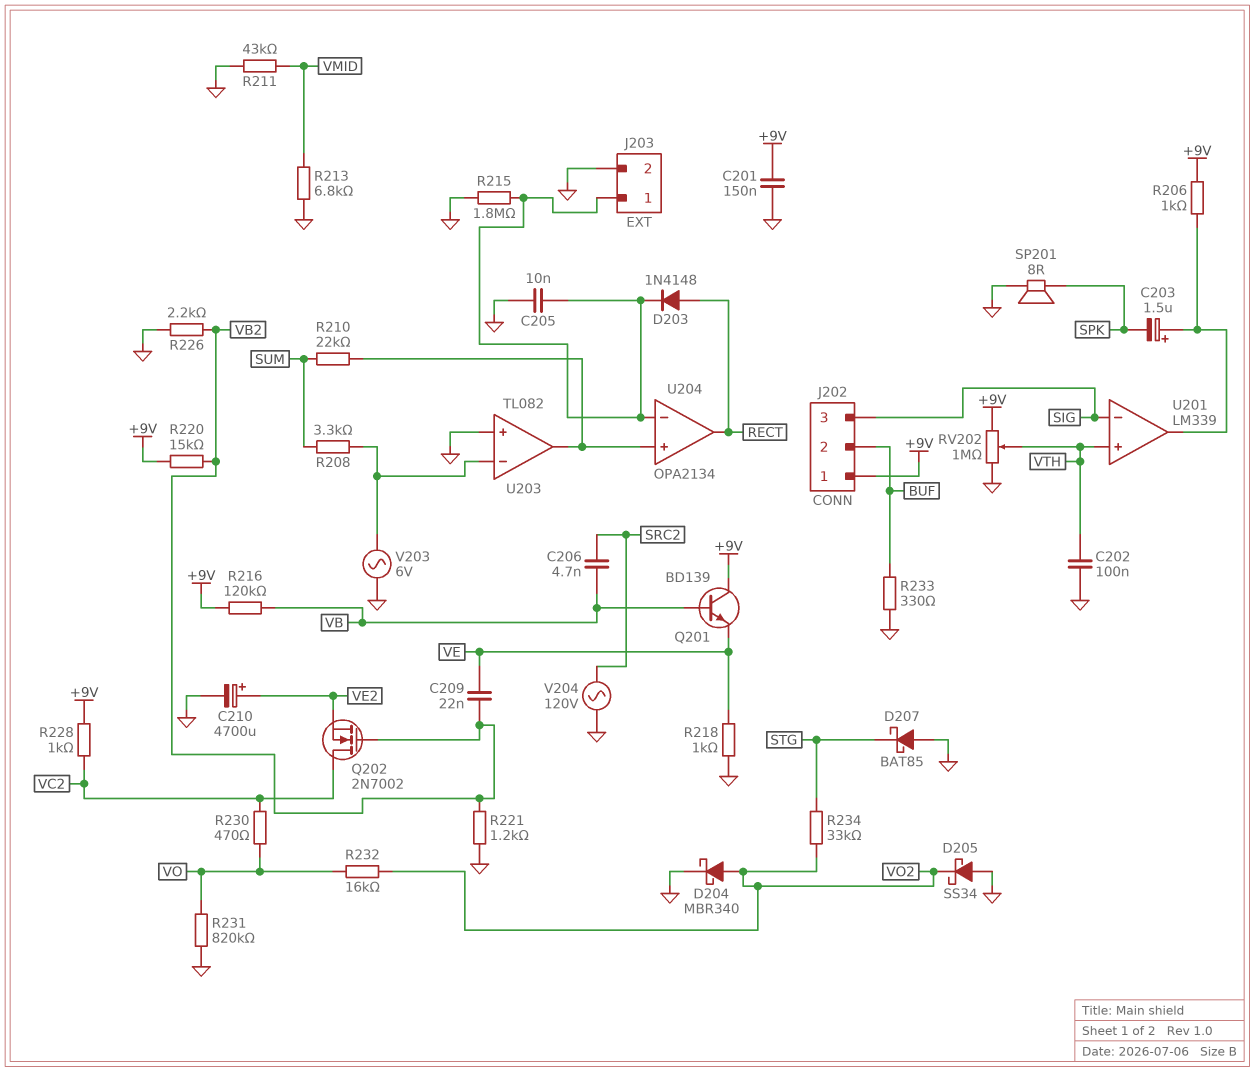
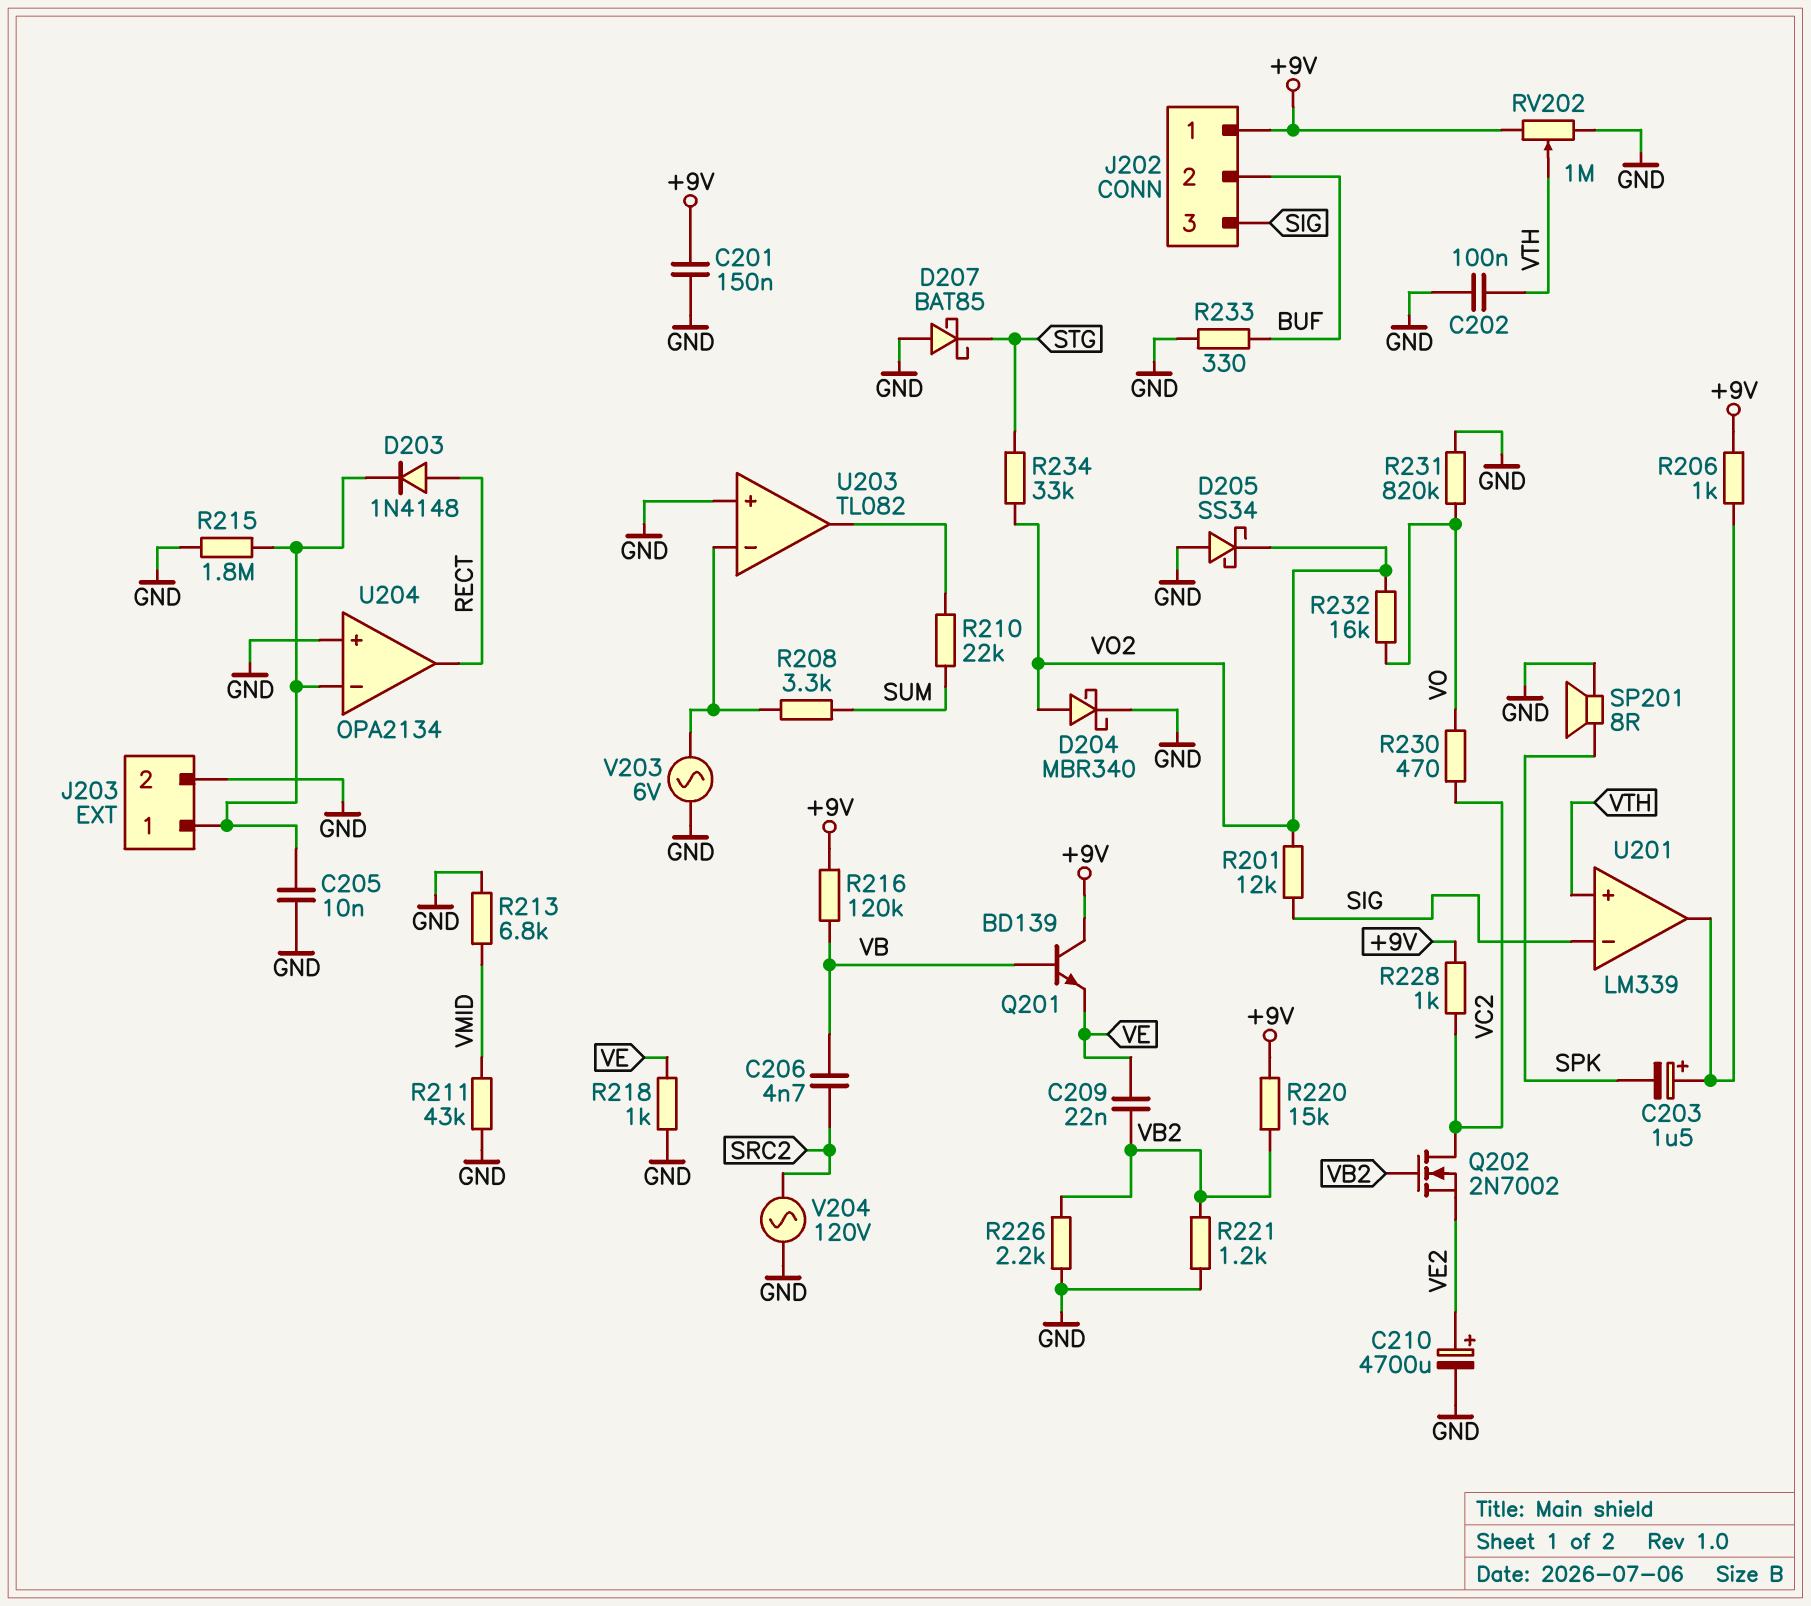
R201: none -> 12k (SIG, VO2)
U204 pin in+: U203/out -> GND

